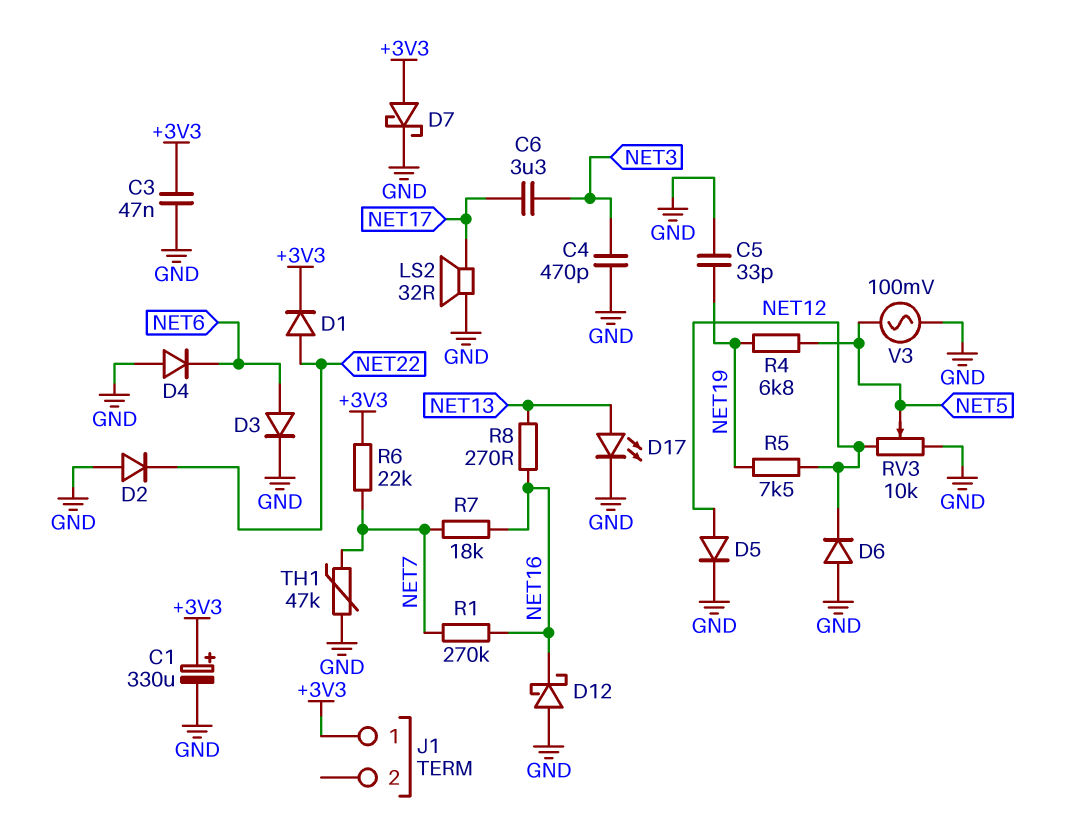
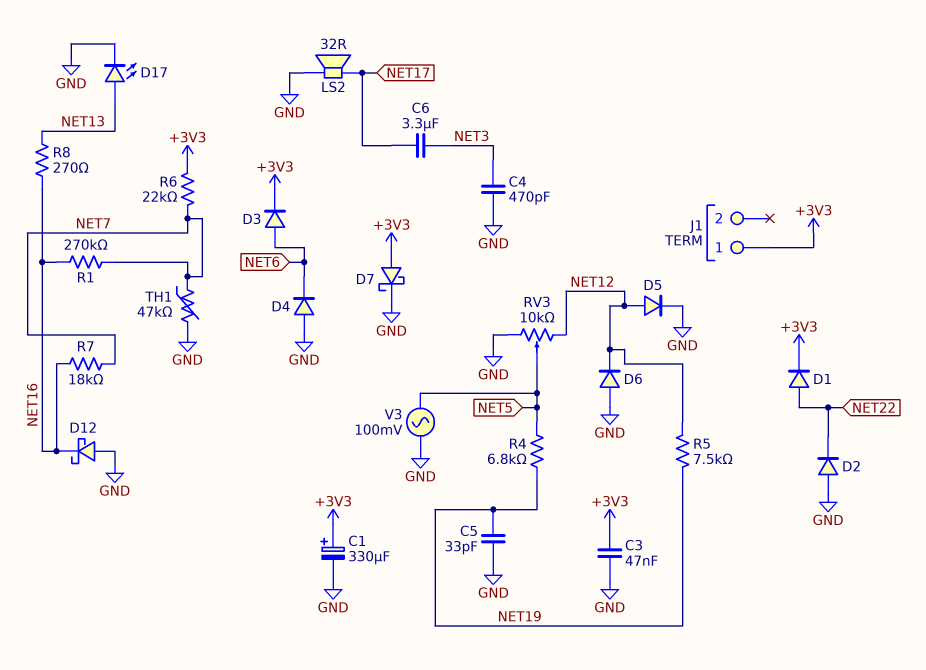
D3: diode (A NET6, K GND) -> diode (A NET6, K +3V3)

